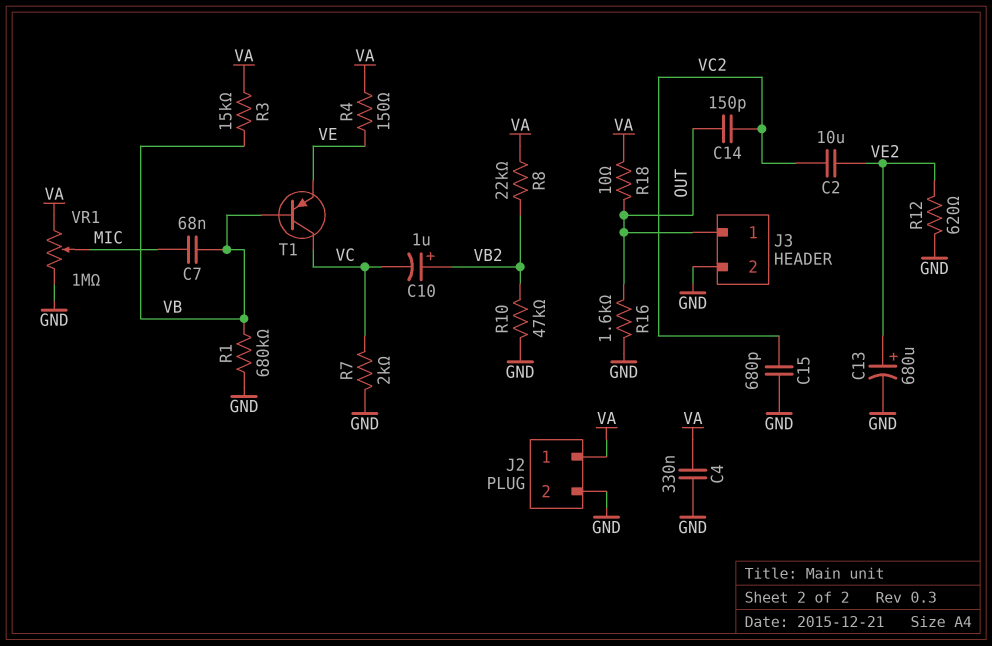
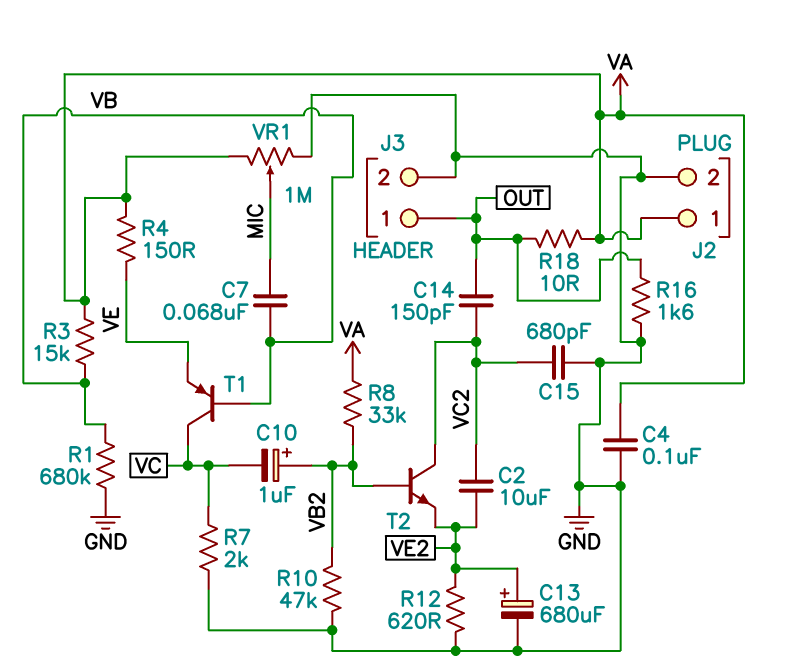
C4: 330nF (GND, VA) -> 100nF (GND, VA)
R8: 22k (VA, VB2) -> 33k (VA, VB2)
T2: none -> NPN (B VB2, C VC2, E VE2)

